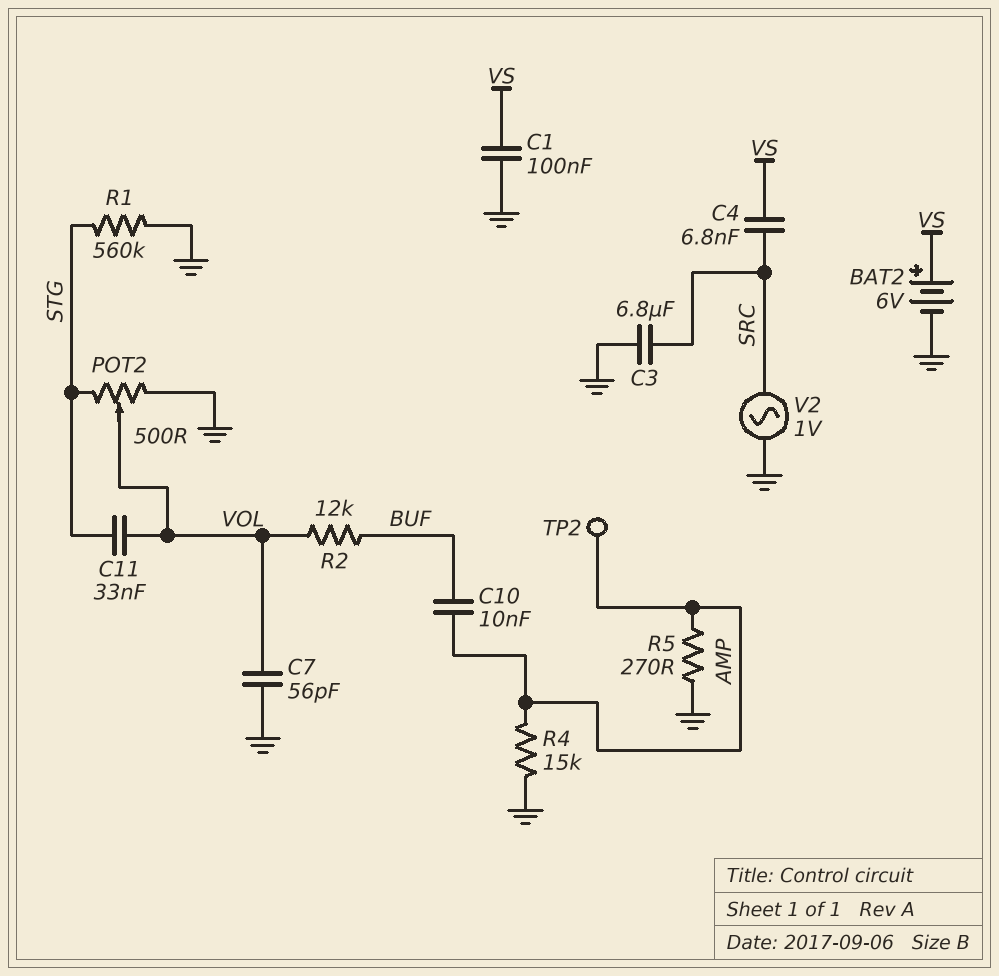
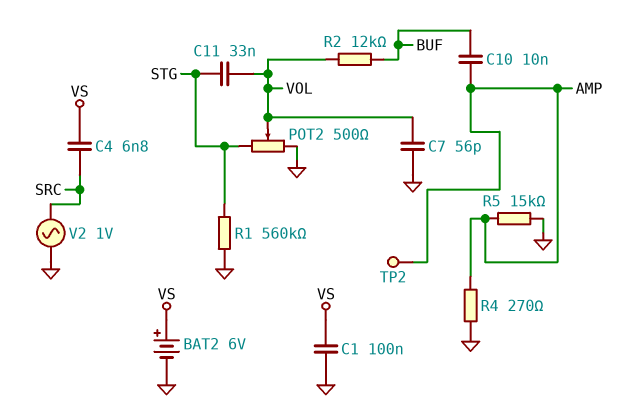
C3: 6.8uF (GND, SRC) -> none
R4: 15k (AMP, GND) -> 270 (AMP, GND)
R5: 270 (AMP, GND) -> 15k (AMP, GND)

